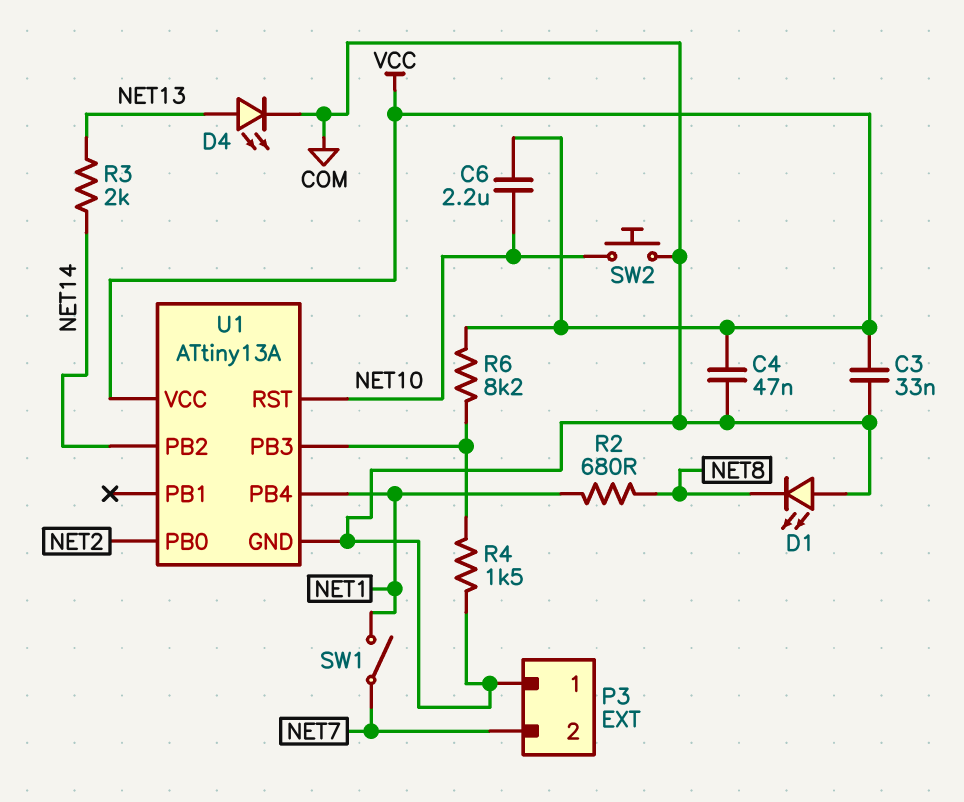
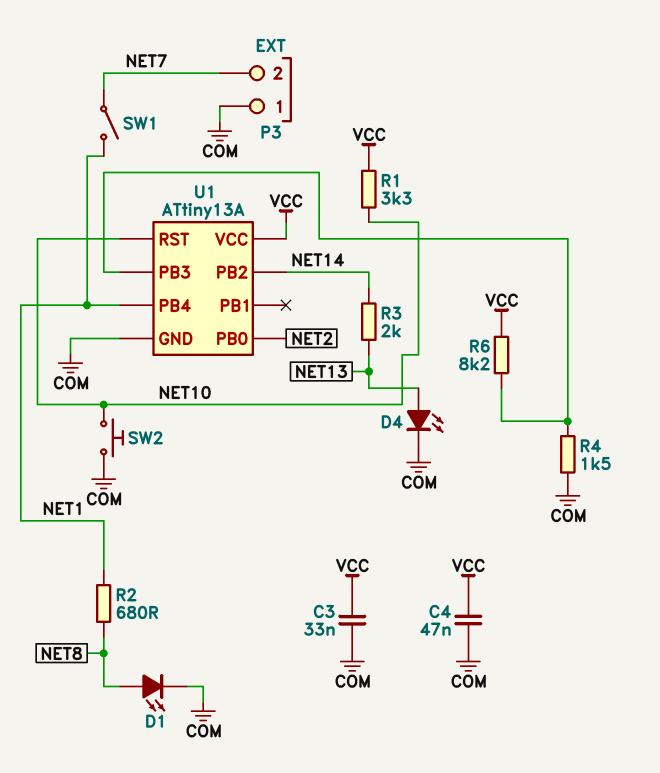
C6: 2.2uF (NET10, VCC) -> none
D1: LED (A COM, K NET8) -> LED (A NET8, K COM)
R1: none -> 3.3k (NET10, VCC)

